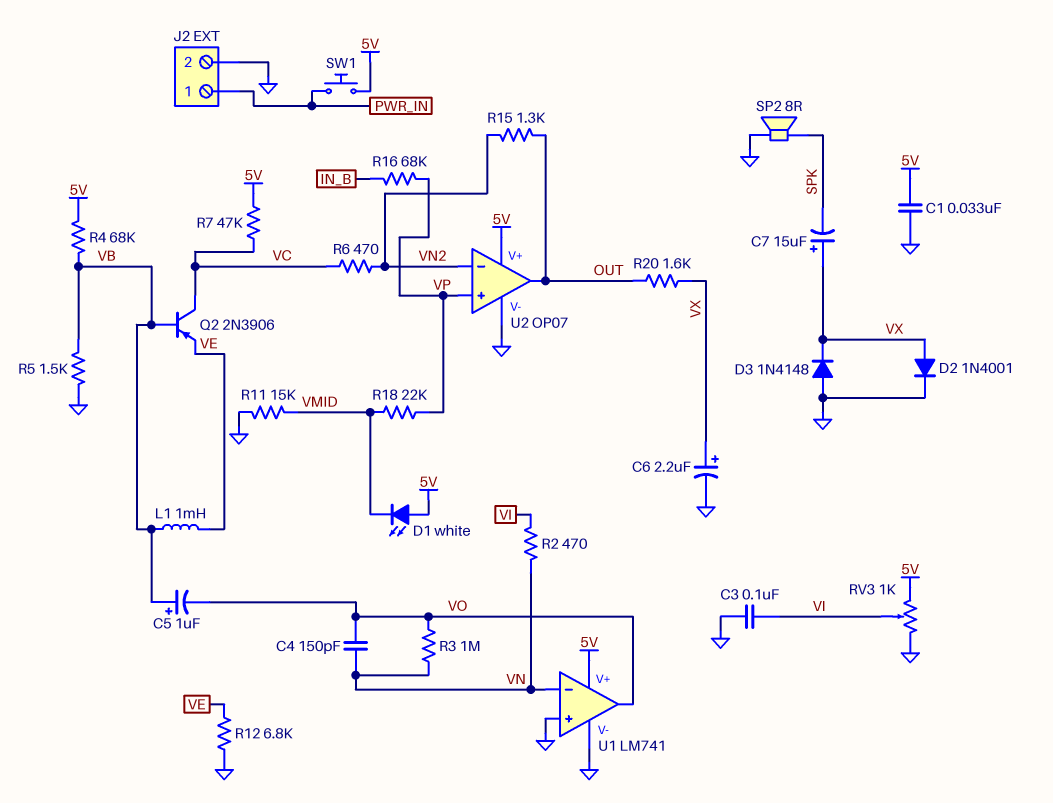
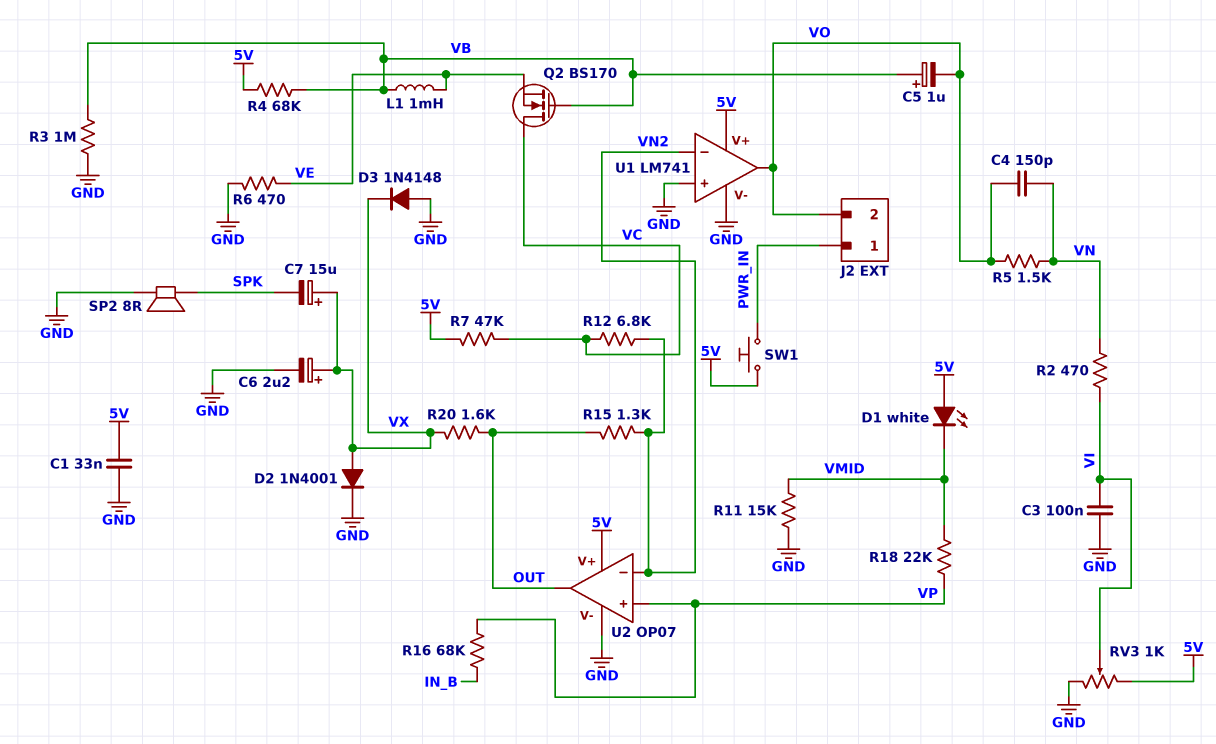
J2 pin 2: GND -> VO
Q2: PNP 2N3906 (B VB, C VC, E VE) -> NMOS BS170 (G VB, D VC, S VE)
R3: 1M (VN, VO) -> 1M (GND, VB)
R5: 1.5k (GND, VB) -> 1.5k (VN, VO)
R6: 470 (VC, VN2) -> 470 (GND, VE)
R12: 6.8k (GND, VE) -> 6.8k (VC, VN2)
U1 pin in-: VN -> VN2

